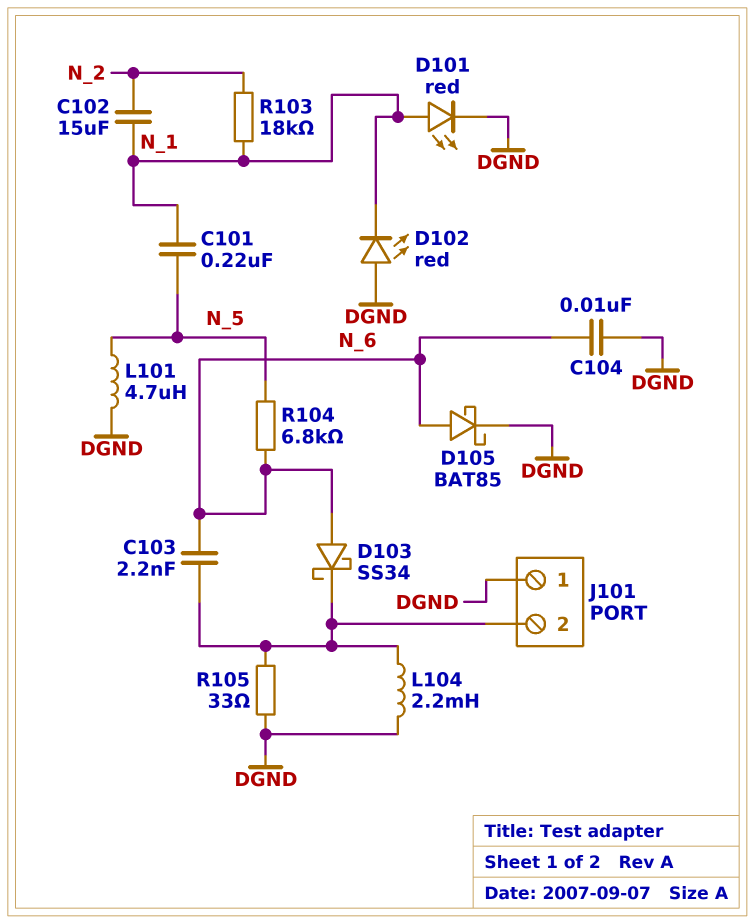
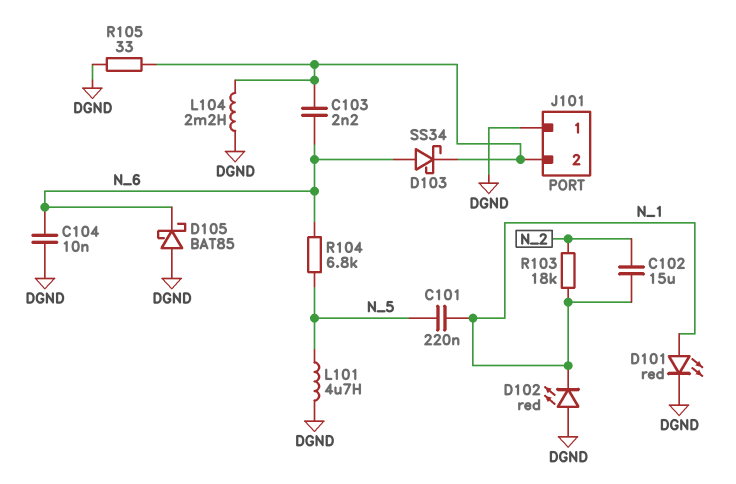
D105: schottky BAT85 (A N_6, K DGND) -> schottky BAT85 (A DGND, K N_6)

